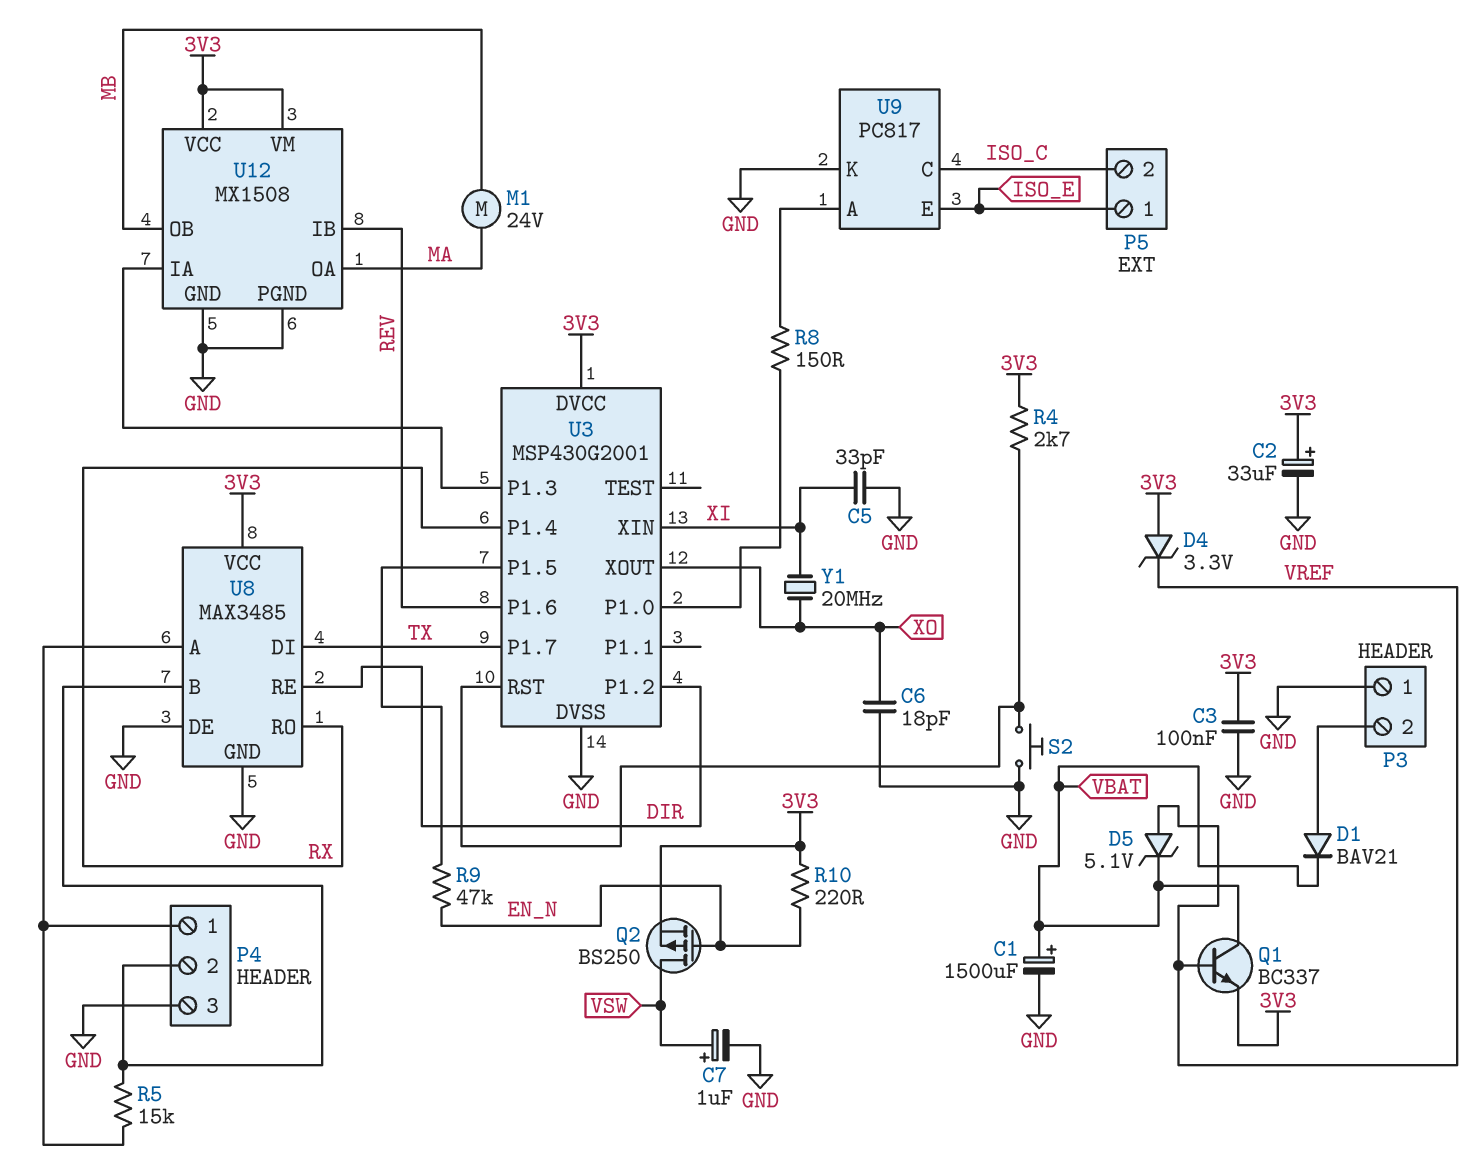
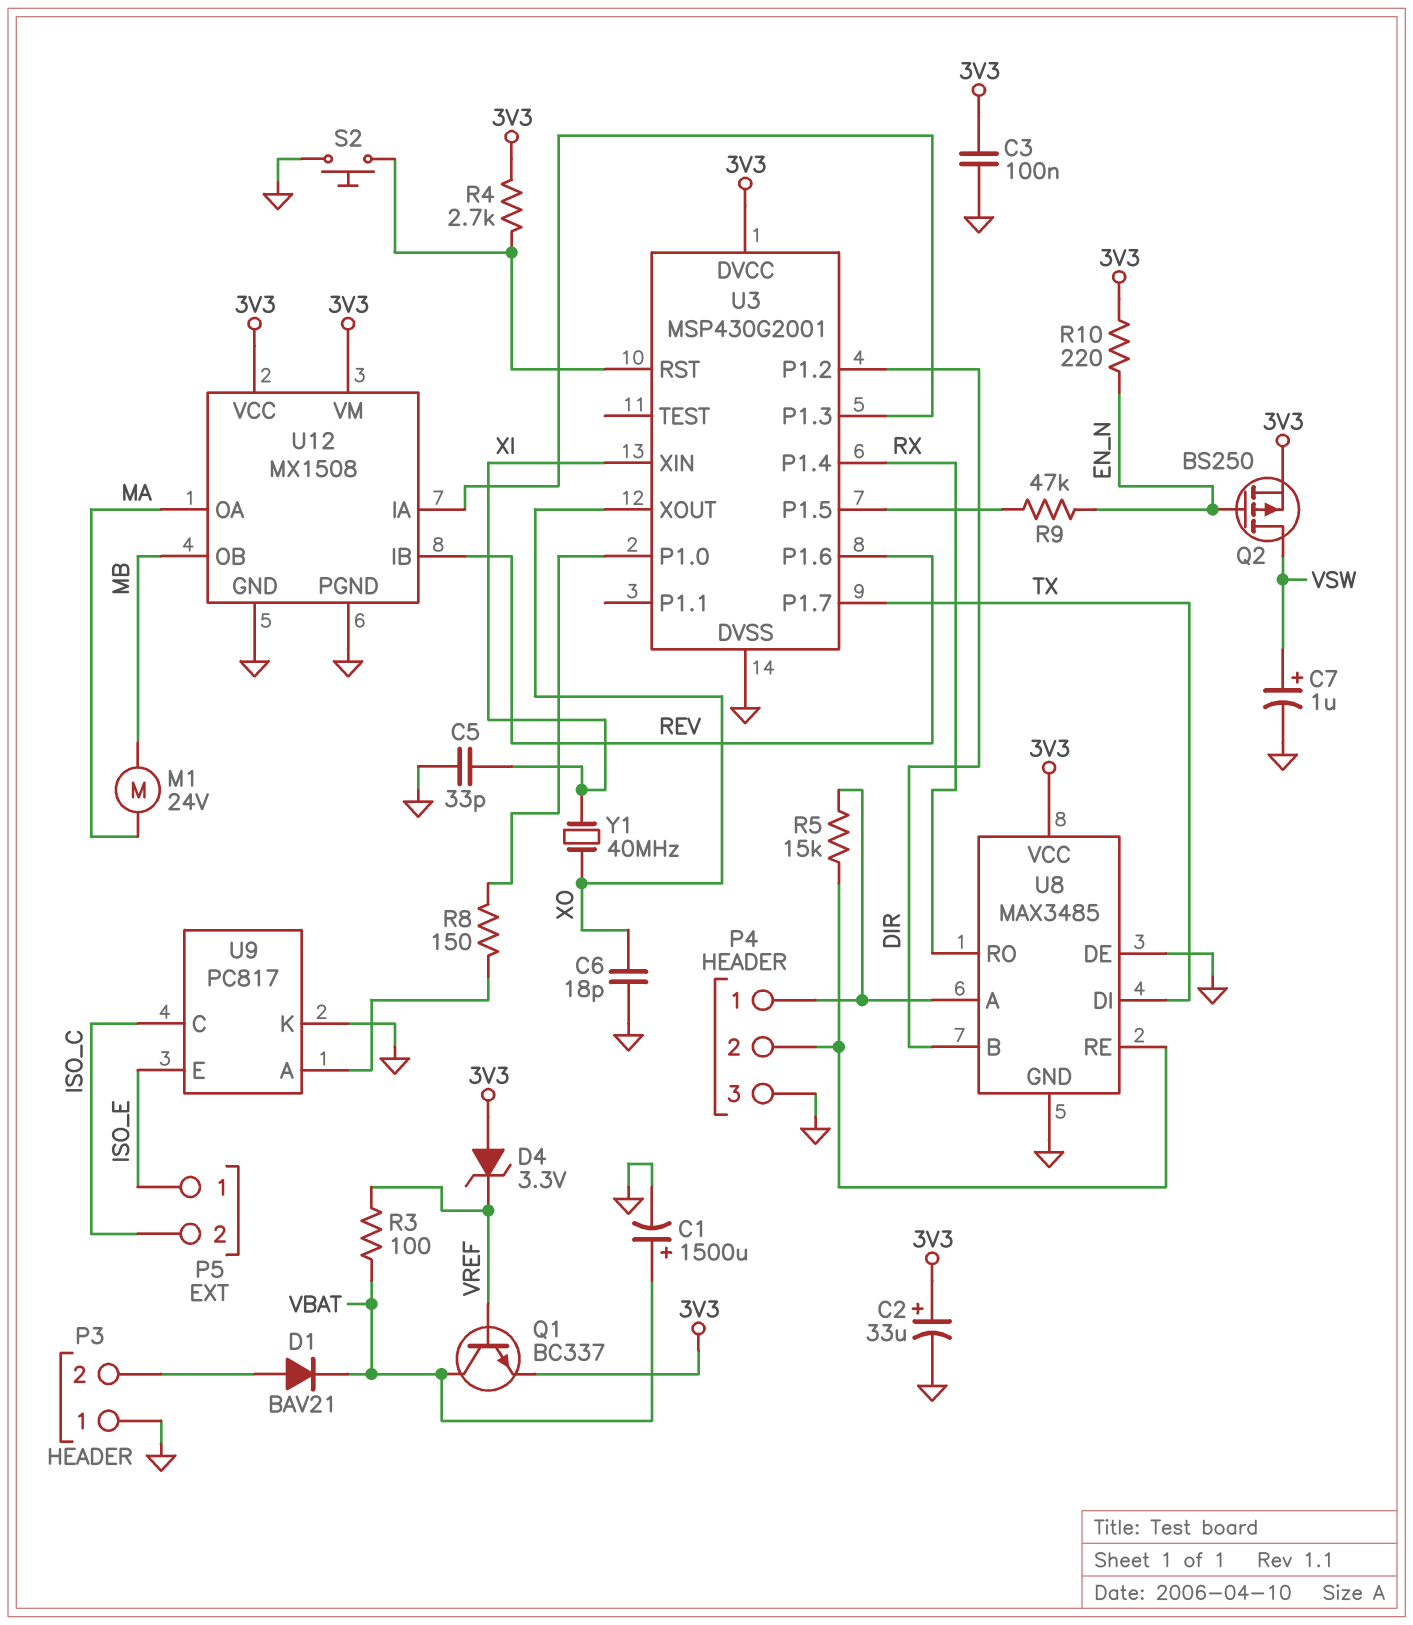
D5: zener 5.1V (A VREF, K VBAT) -> none
R3: none -> 100 (VBAT, VREF)
U8 pin B: P4/2 -> DIR
U8 pin RE: DIR -> P4/2
Y1: 20MHz (XI, XO) -> 40MHz (XI, XO)

